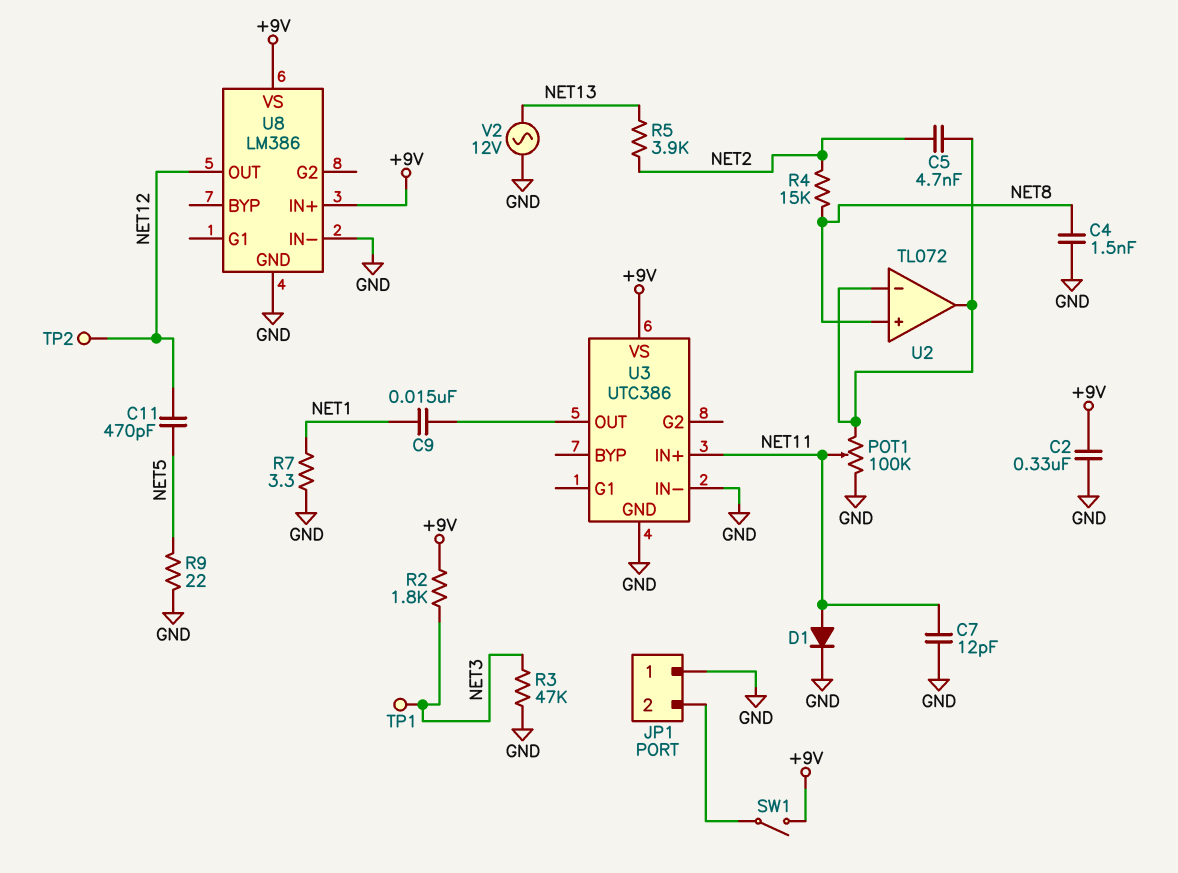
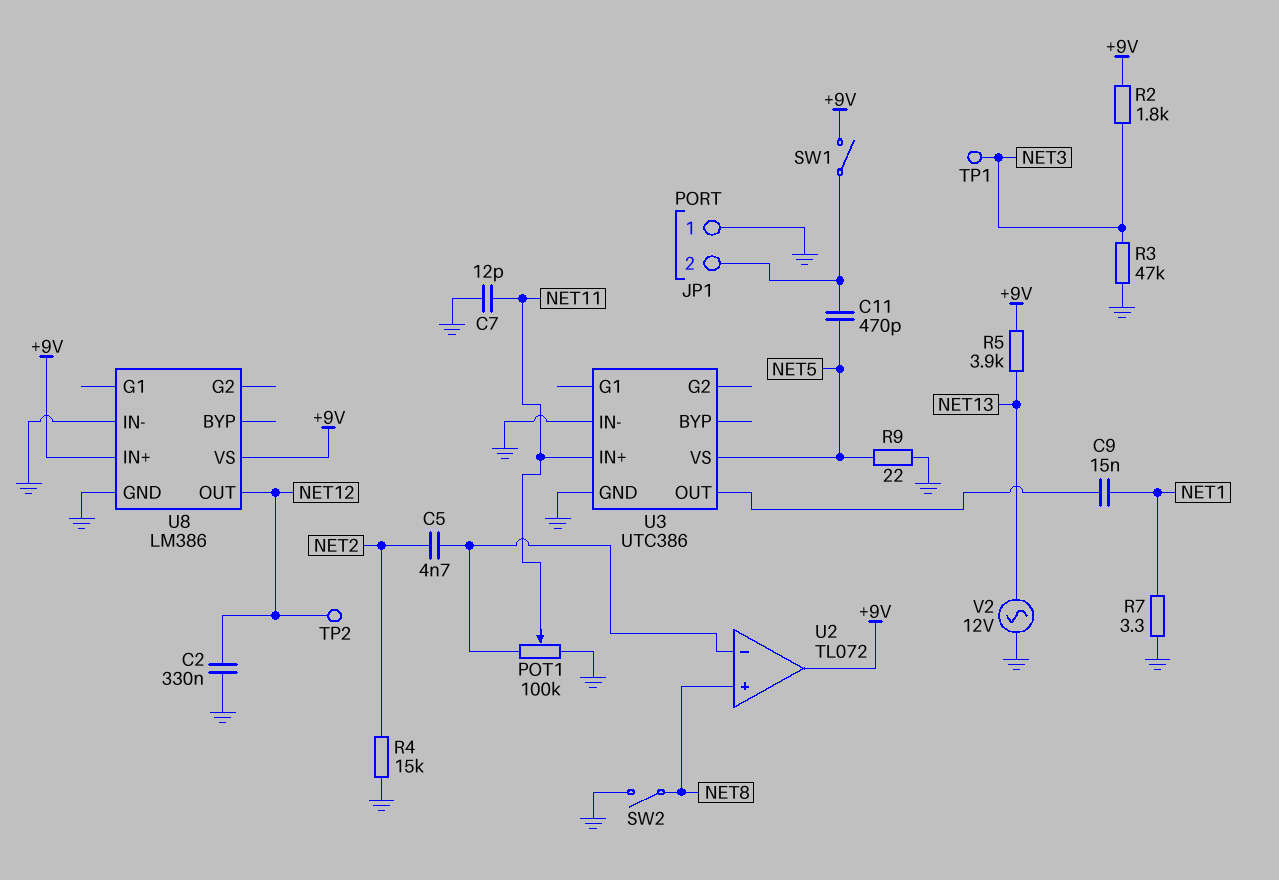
C2: 330nF (+9V, GND) -> 330nF (GND, NET12)
C4: 1.5nF (GND, NET8) -> none
C11: 470pF (NET5, NET12) -> 470pF (JP1/2, NET5)
D1: diode (A NET11, K GND) -> none
R4: 15k (NET2, NET8) -> 15k (GND, NET2)
R5: 3.9k (NET2, NET13) -> 3.9k (+9V, NET13)
SW2: none -> switch (GND, NET8)
U2 pin out: U2/in- -> +9V
U3 pin VS: +9V -> NET5

